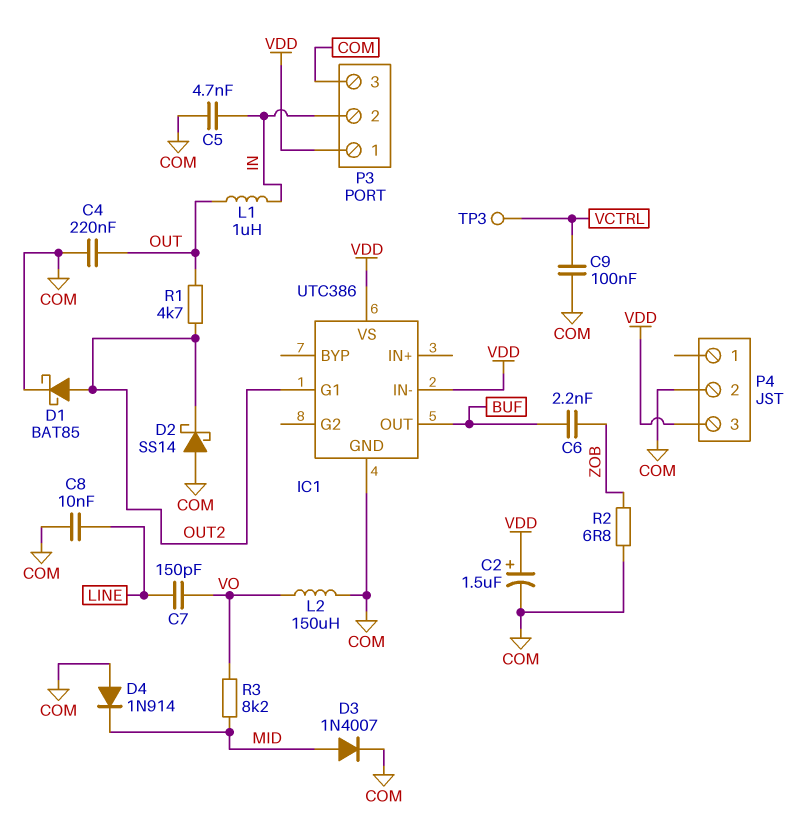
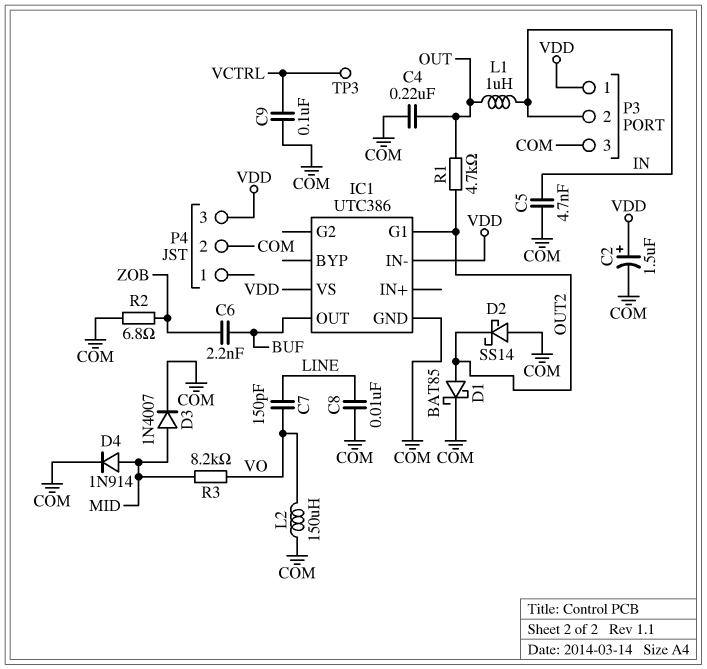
D4: diode 1N914 (A COM, K MID) -> diode 1N914 (A MID, K COM)

